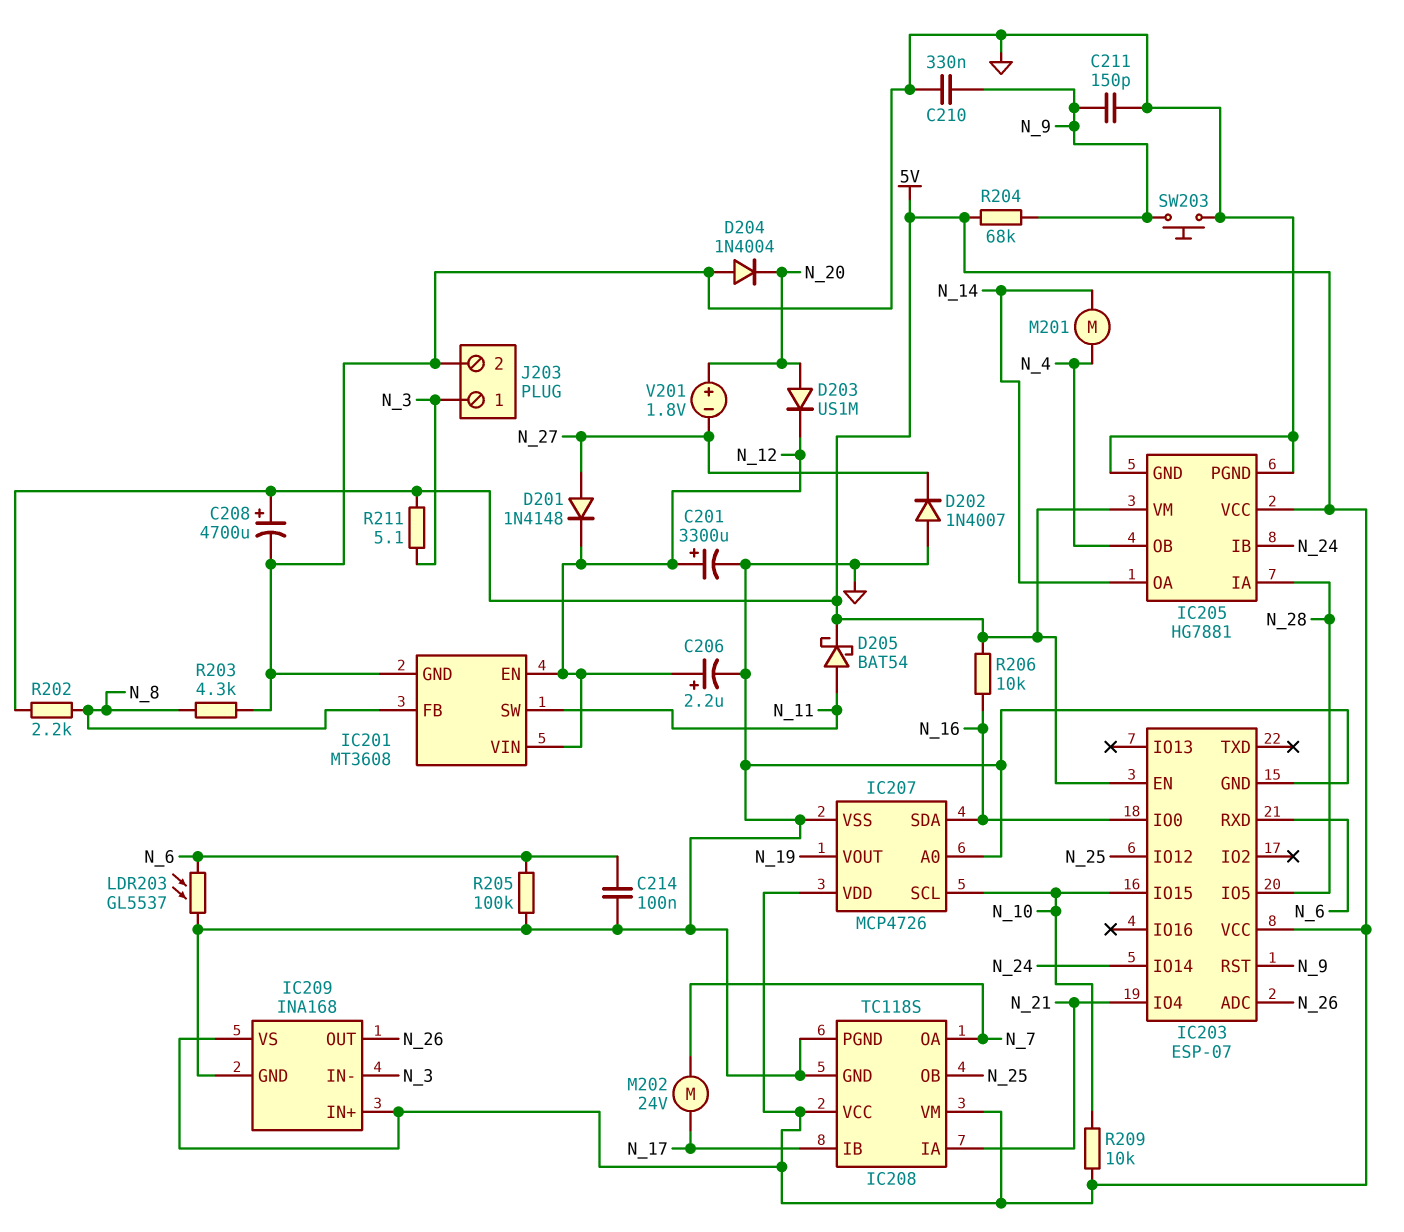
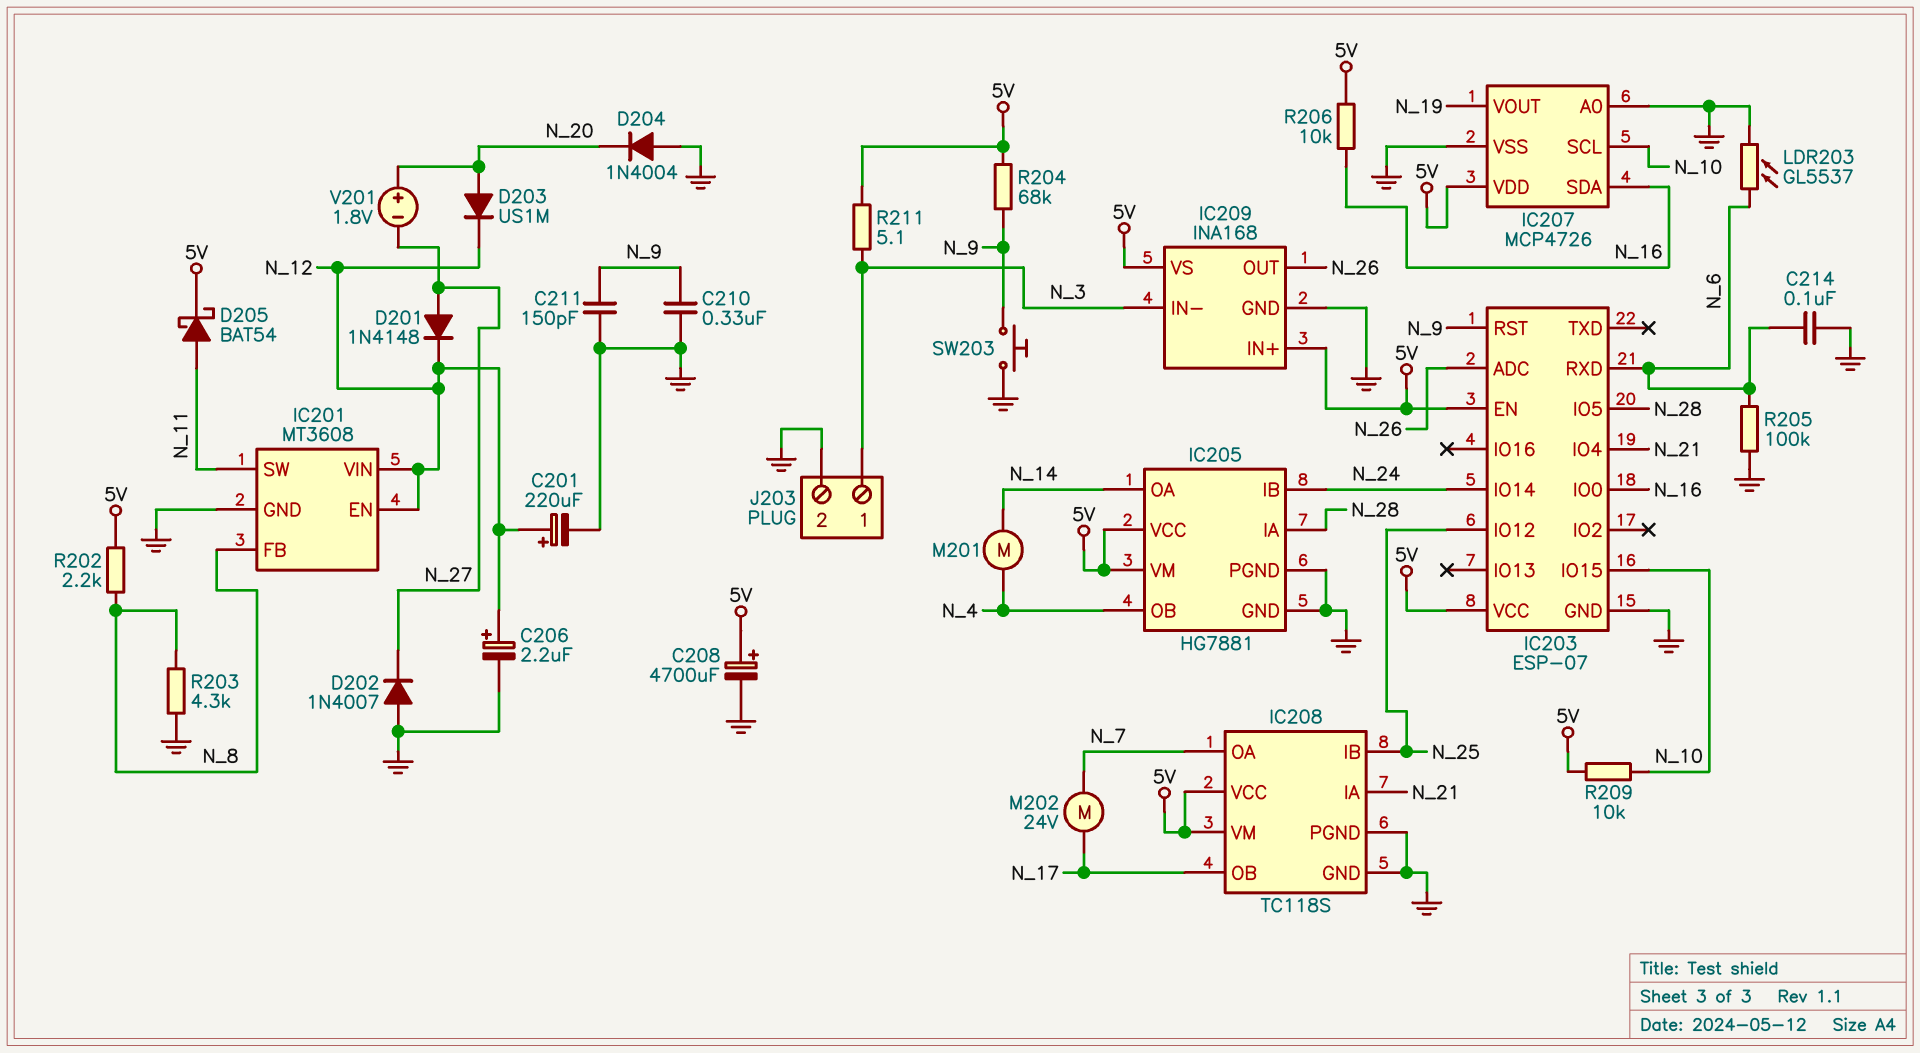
C201: 3300uF (plus N_12, minus GND) -> 220uF (plus N_12, minus GND)
IC208 pin IB: N_17 -> N_25
IC208 pin OB: N_25 -> N_17

